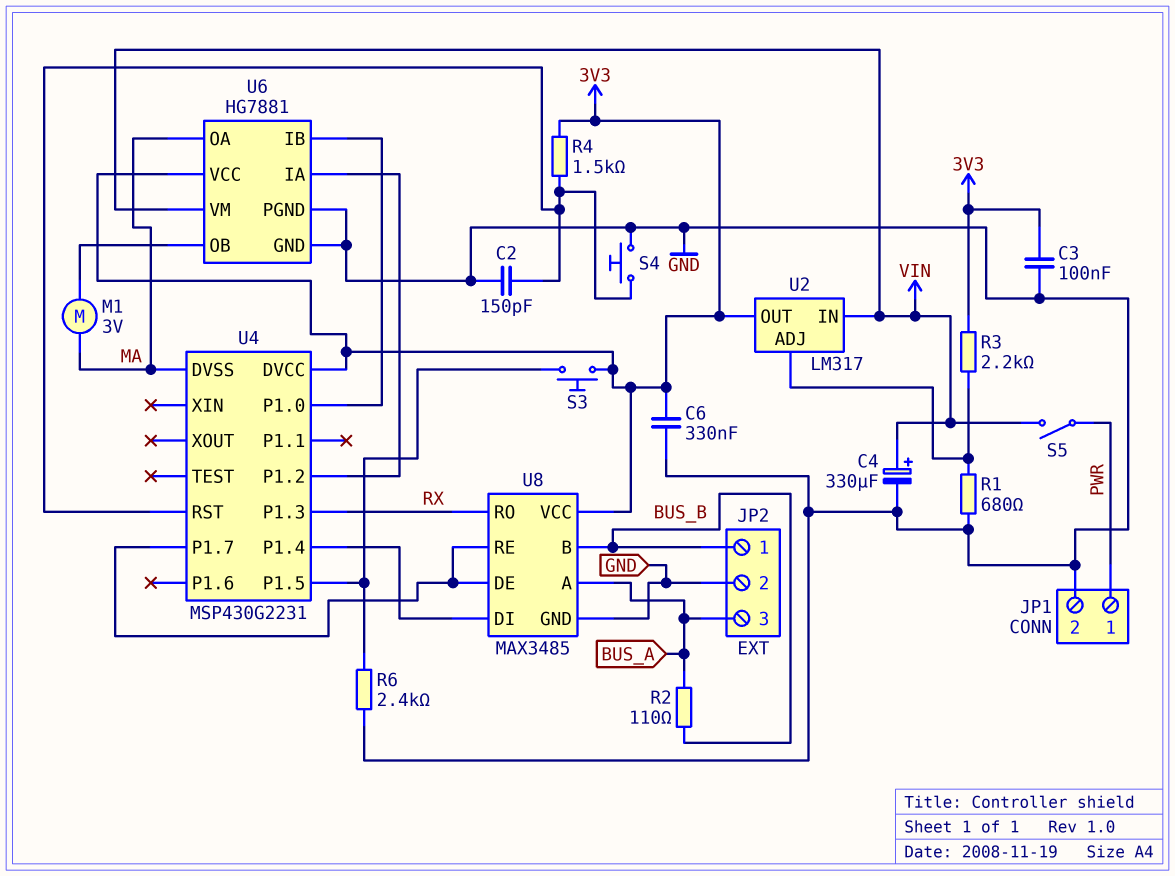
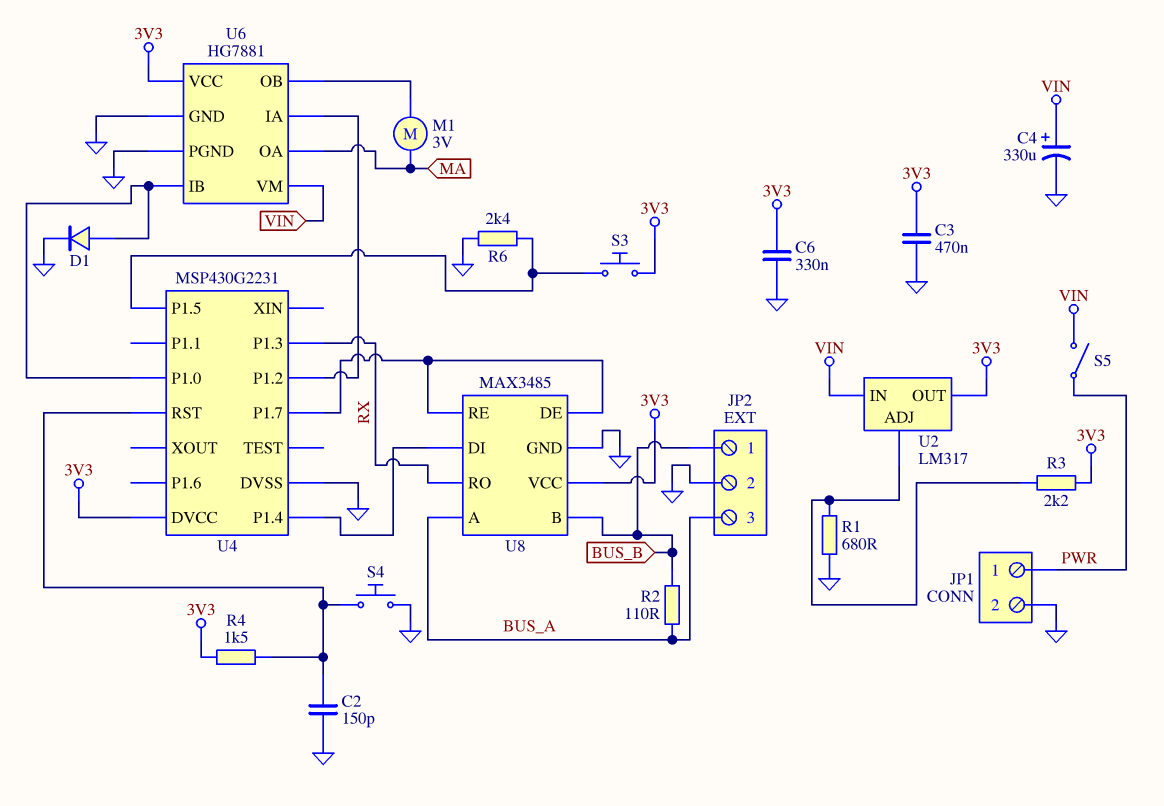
C3: 100nF (3V3, GND) -> 470nF (3V3, GND)
D1: none -> diode (A U4/P1.0, K GND)
U4 pin DVSS: MA -> GND

